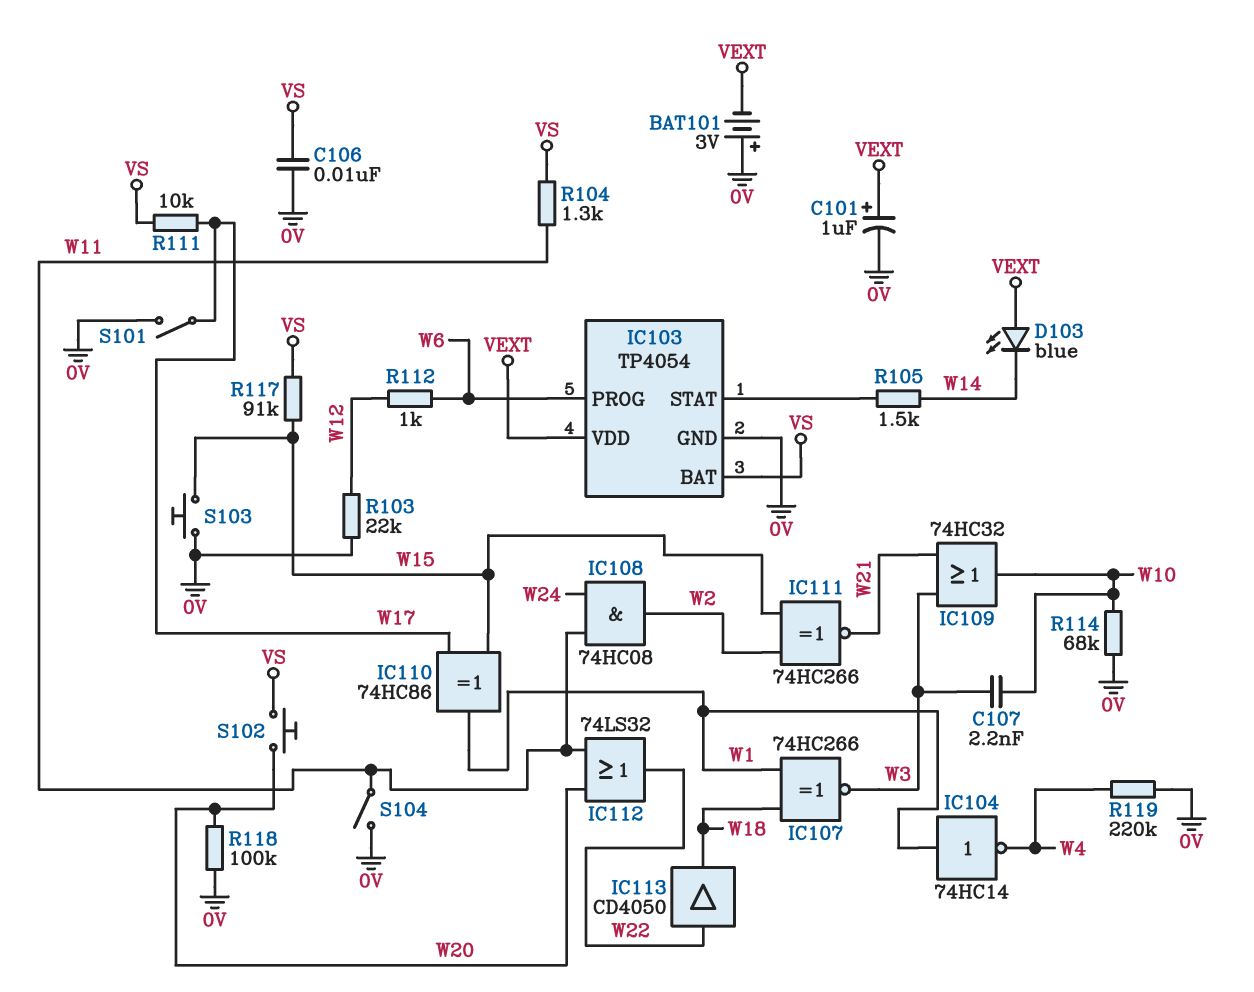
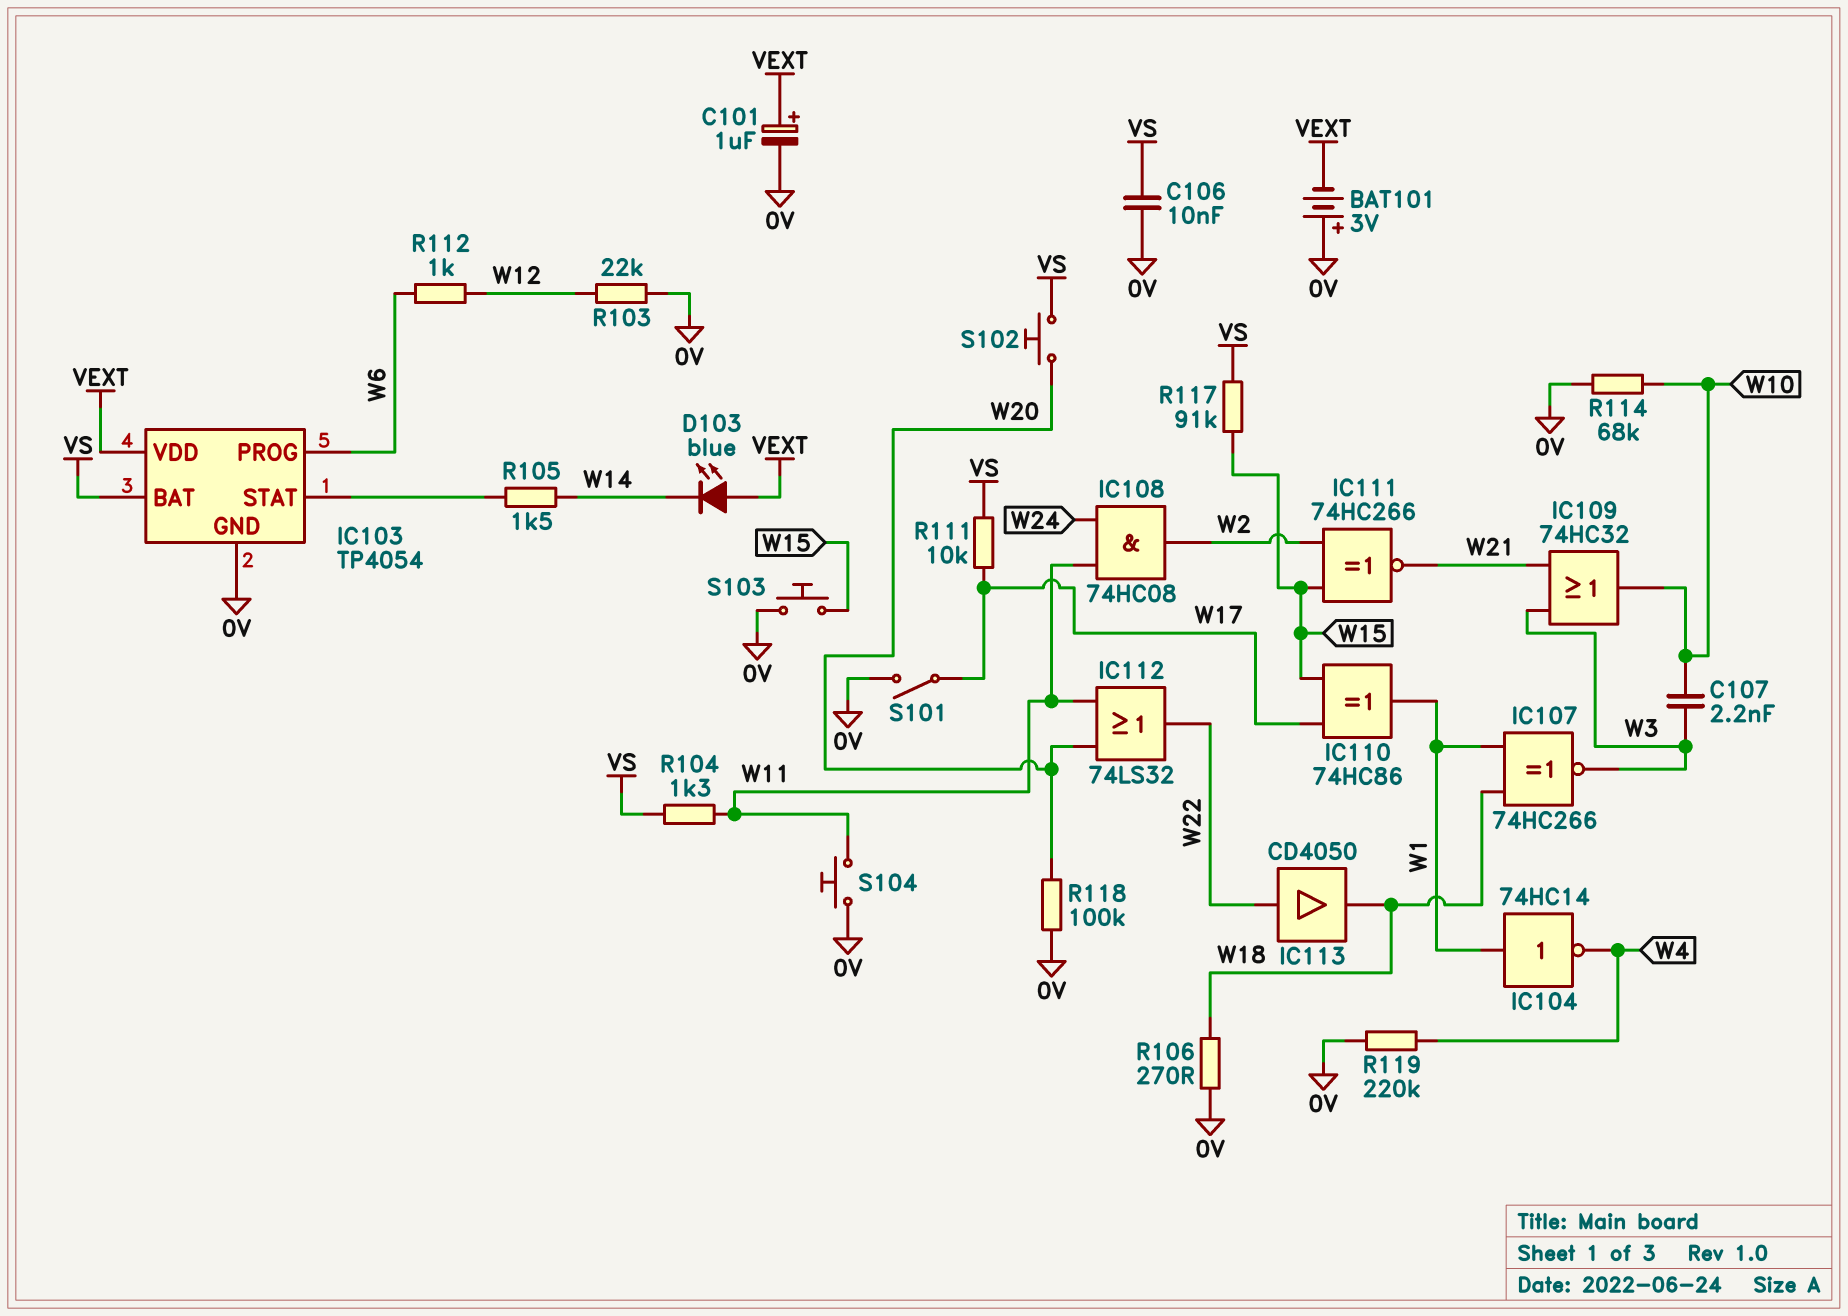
R106: none -> 270 (0V, W18)
S104: switch (0V, W11) -> button (0V, W11)

